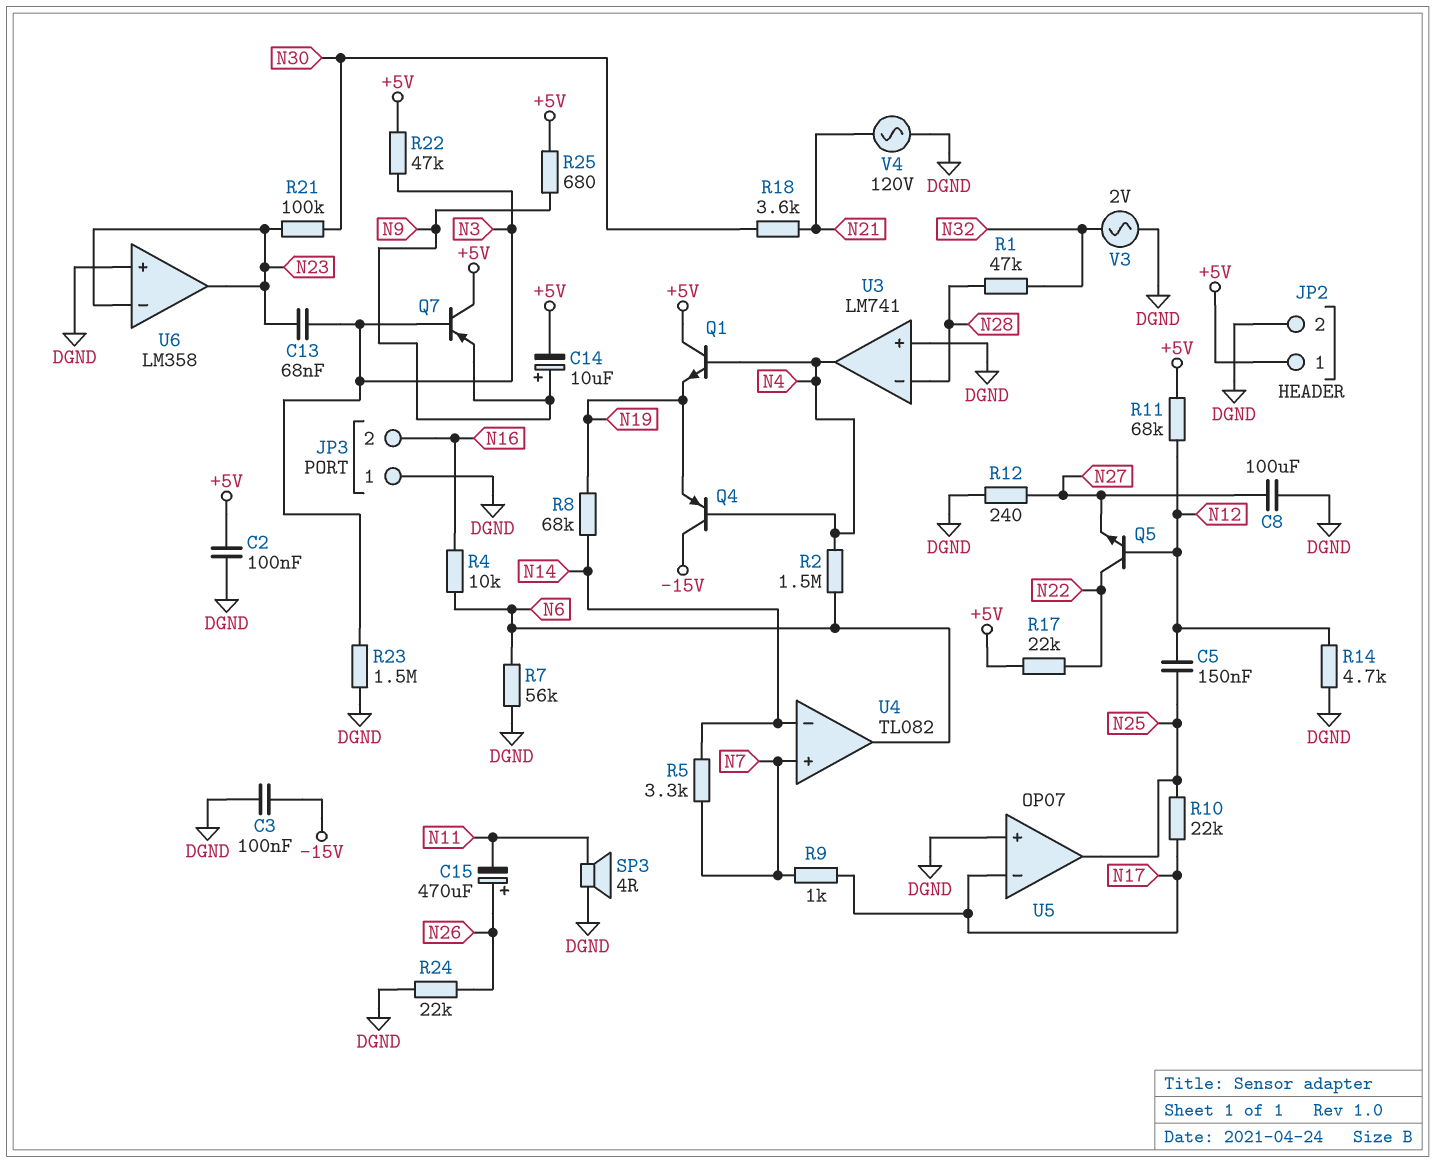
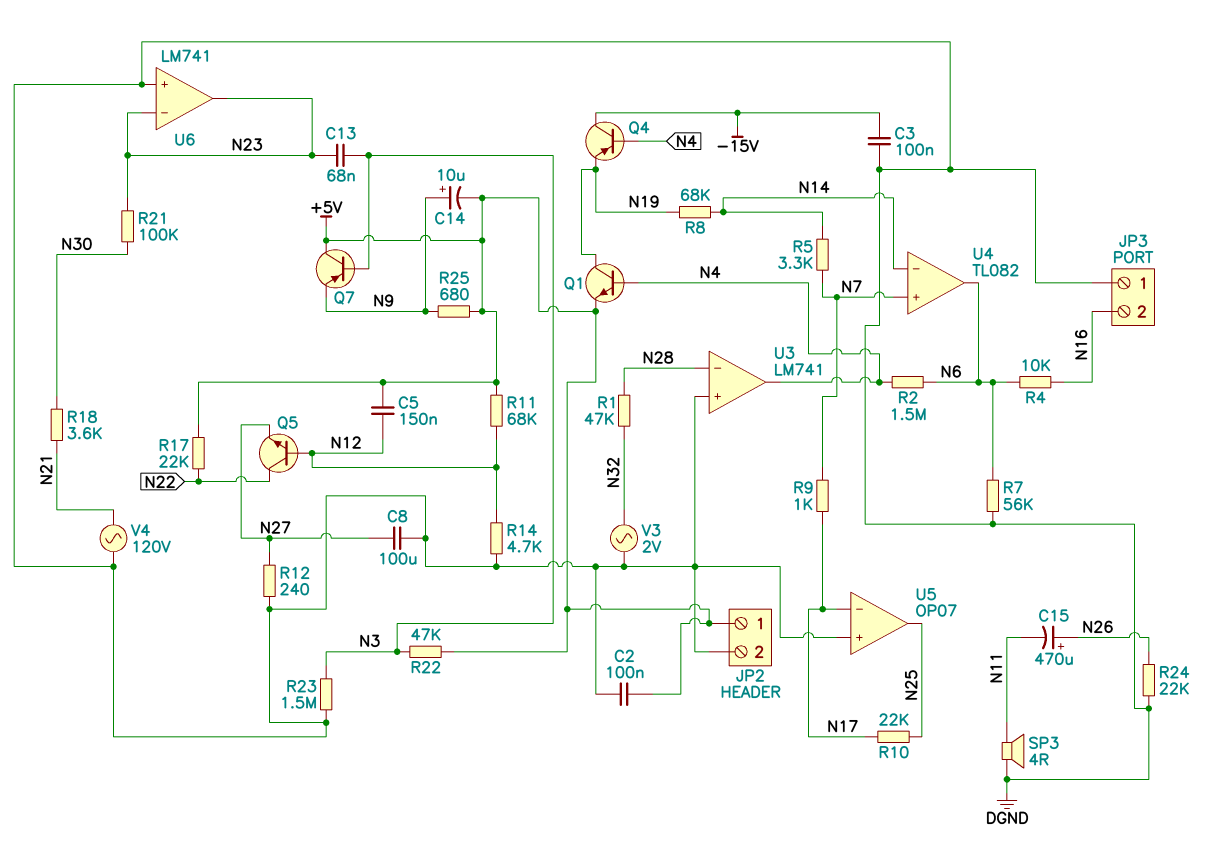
C5: 150nF (N12, N25) -> 150nF (+5V, N12)
Q1: NPN (B N4, C +5V, E N19) -> NPN (B N4, C N19, E +5V)
U6: LM358 -> LM741

